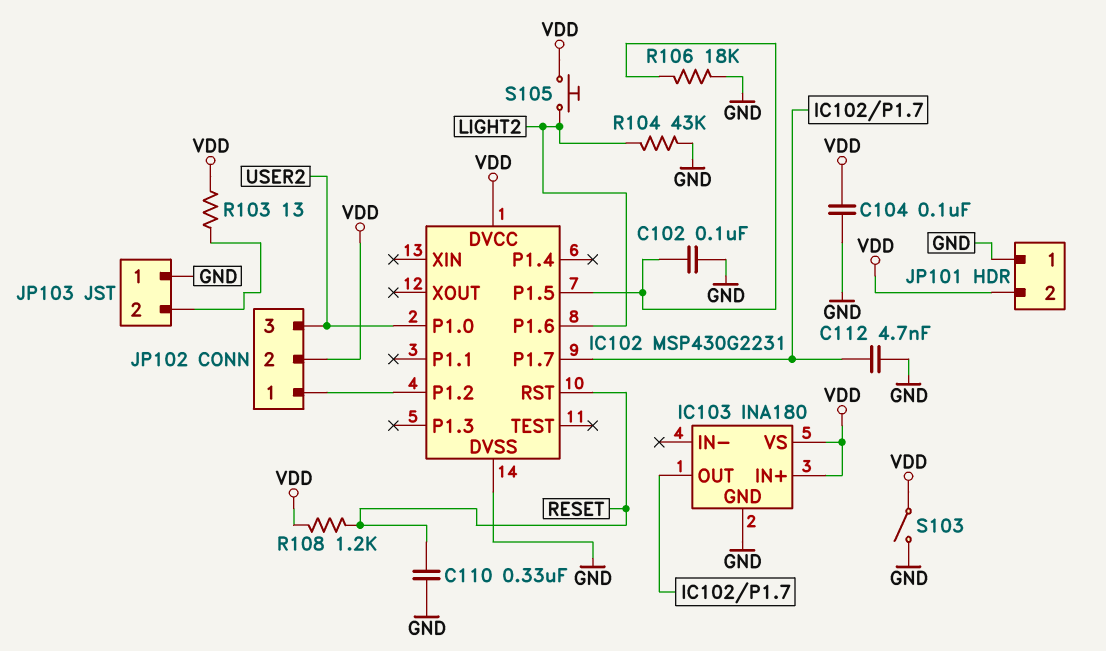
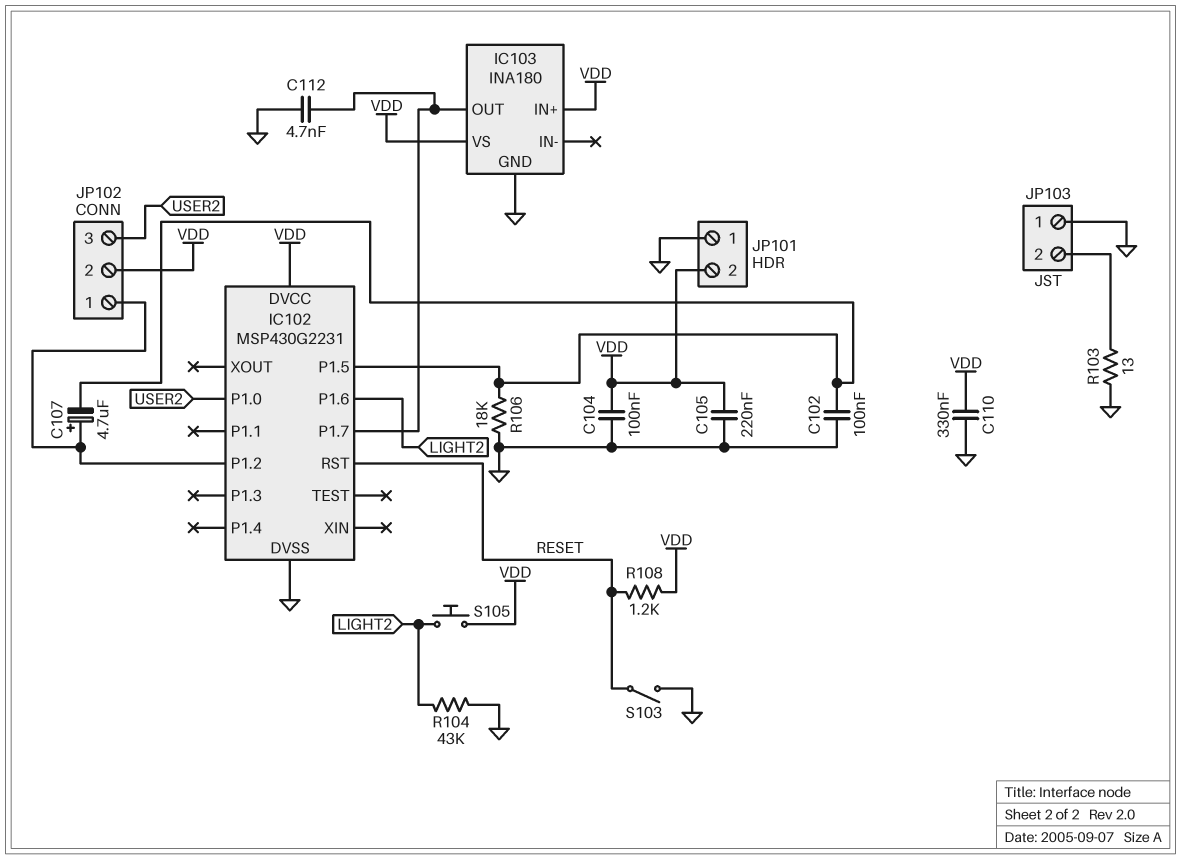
C105: none -> 220nF (GND, VDD)
C107: none -> 4.7uF (plus IC102/P1.2, minus IC102/P1.5)
C110: 330nF (GND, RESET) -> 330nF (GND, VDD)
R103: 13 (JP103/2, VDD) -> 13 (GND, JP103/2)
S103: switch (GND, VDD) -> switch (GND, RESET)

